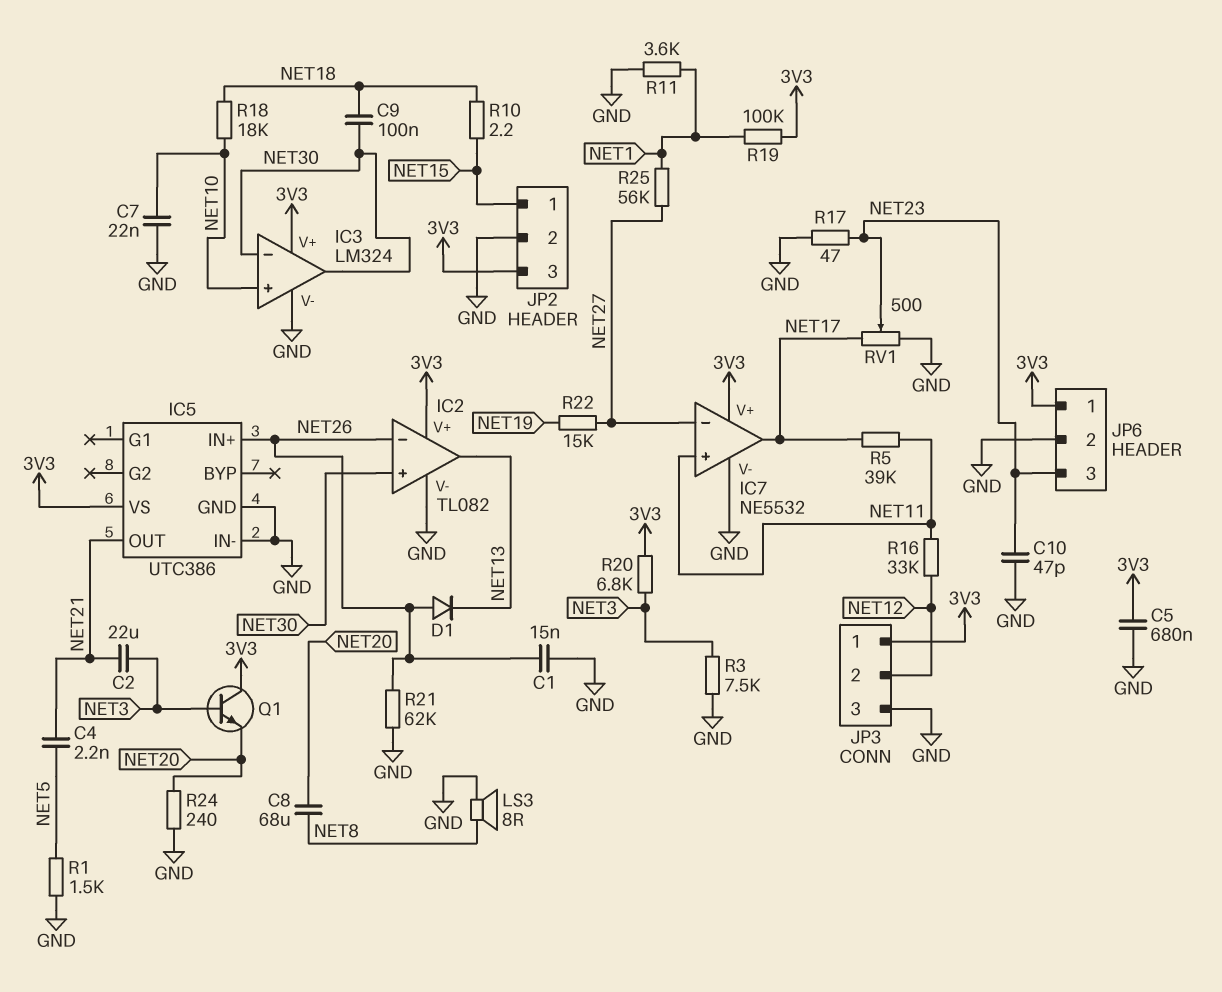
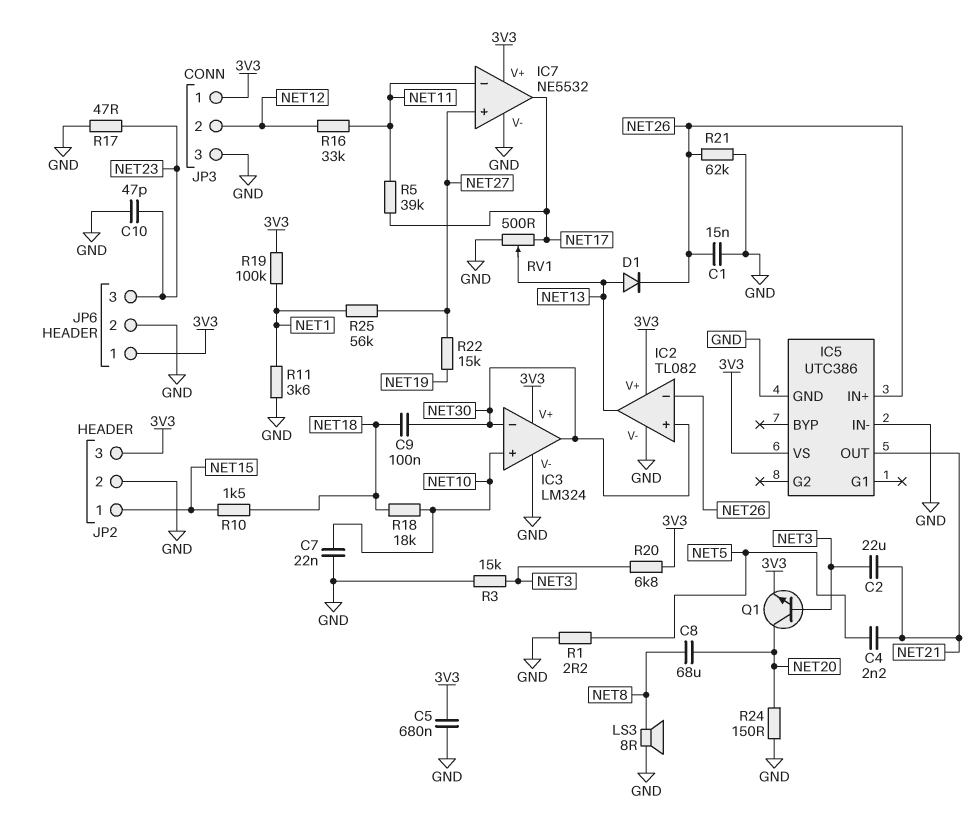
D1: diode (A NET26, K NET13) -> diode (A NET13, K NET26)
IC7 pin in+: NET11 -> NET27
IC7 pin in-: NET27 -> NET11
Q1: NPN (B NET3, C 3V3, E NET20) -> NPN (B NET3, C NET20, E 3V3)
R1: 1.5k (GND, NET5) -> 2.2 (GND, NET5)
R3: 7.5k (GND, NET3) -> 15k (GND, NET3)
R10: 2.2 (NET15, NET18) -> 1.5k (NET15, NET18)
R24: 240 (GND, NET20) -> 150 (GND, NET20)
RV1: 500 (GND, NET17, wiper NET23) -> 500 (GND, NET17, wiper NET13)

